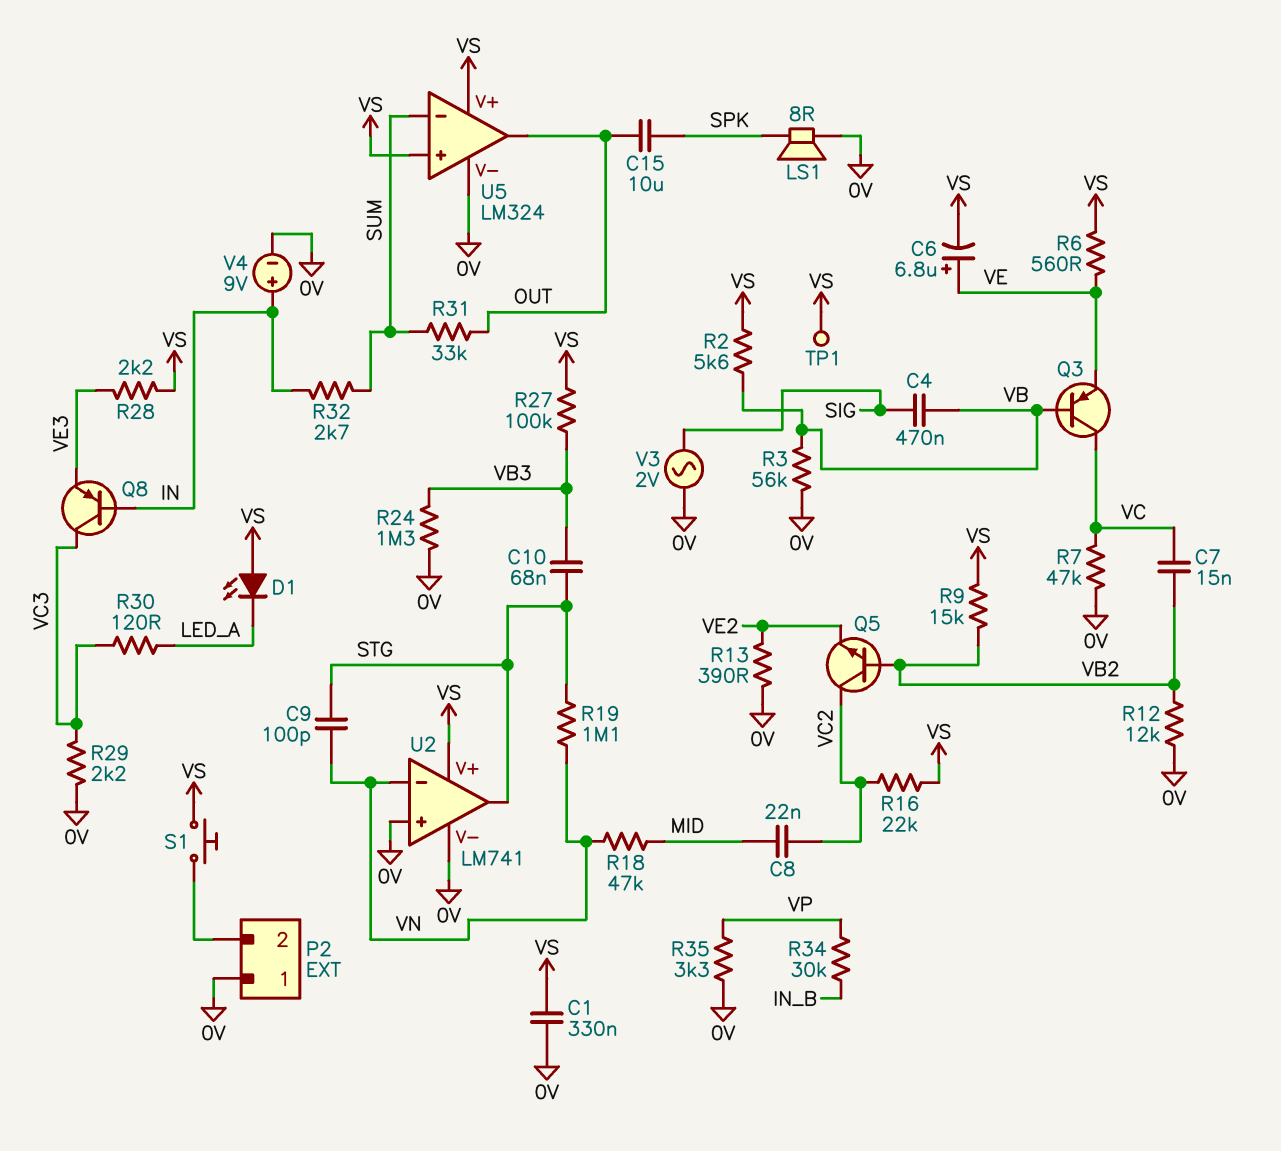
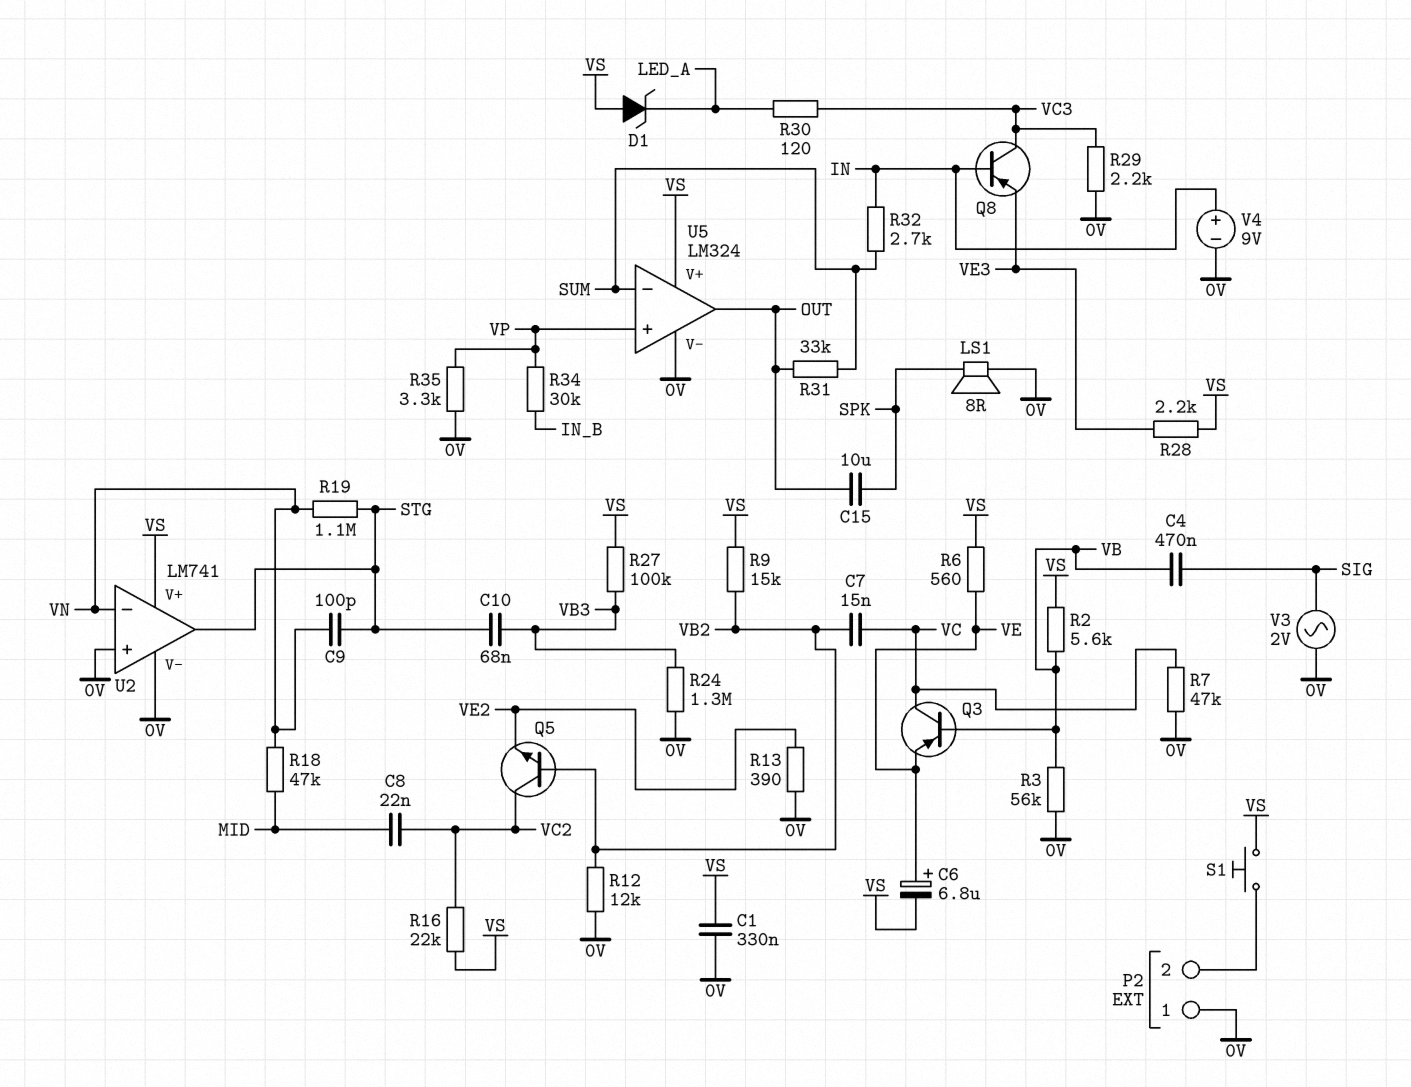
D1: LED (A VS, K LED_A) -> zener (A VS, K LED_A)
TP1: test point (VS) -> none
U5 pin in+: VS -> VP

